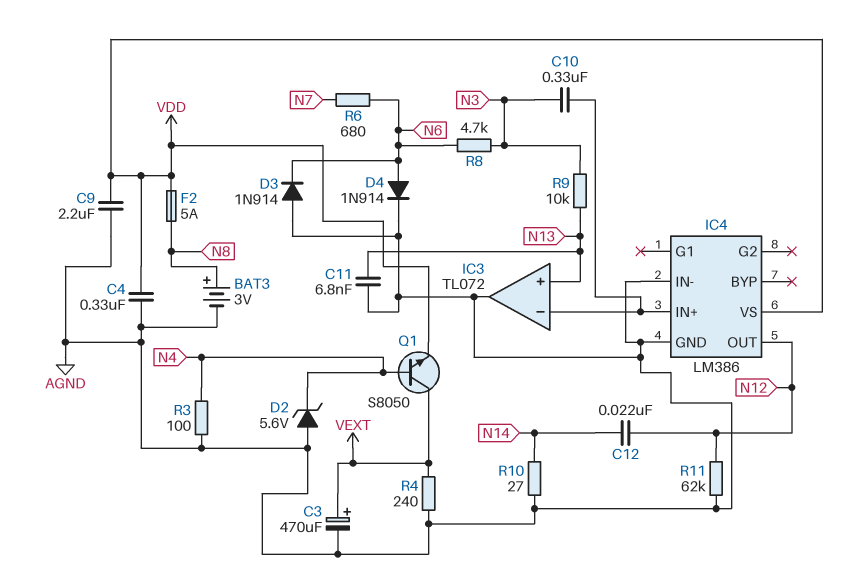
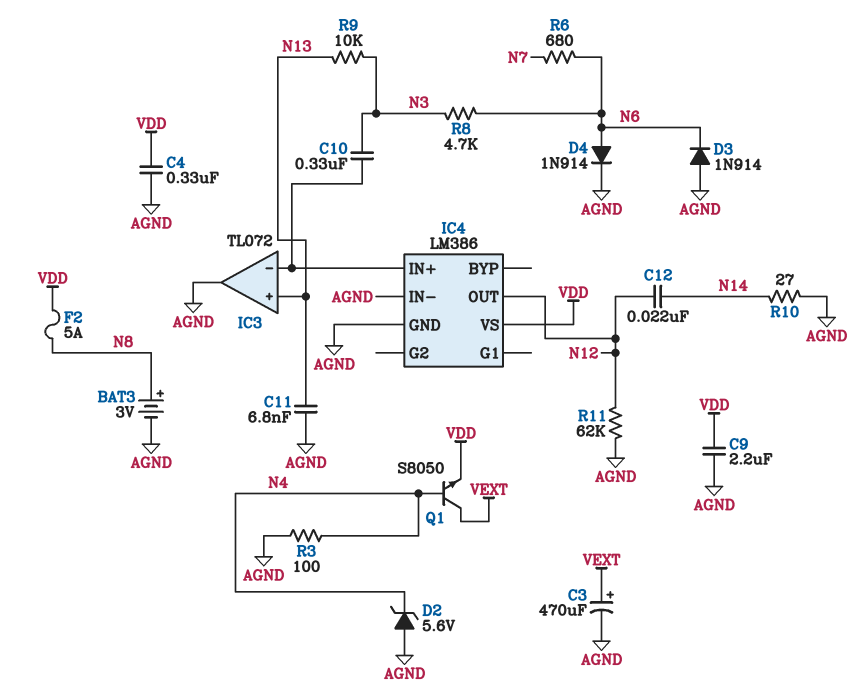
R4: 240 (AGND, VEXT) -> none

